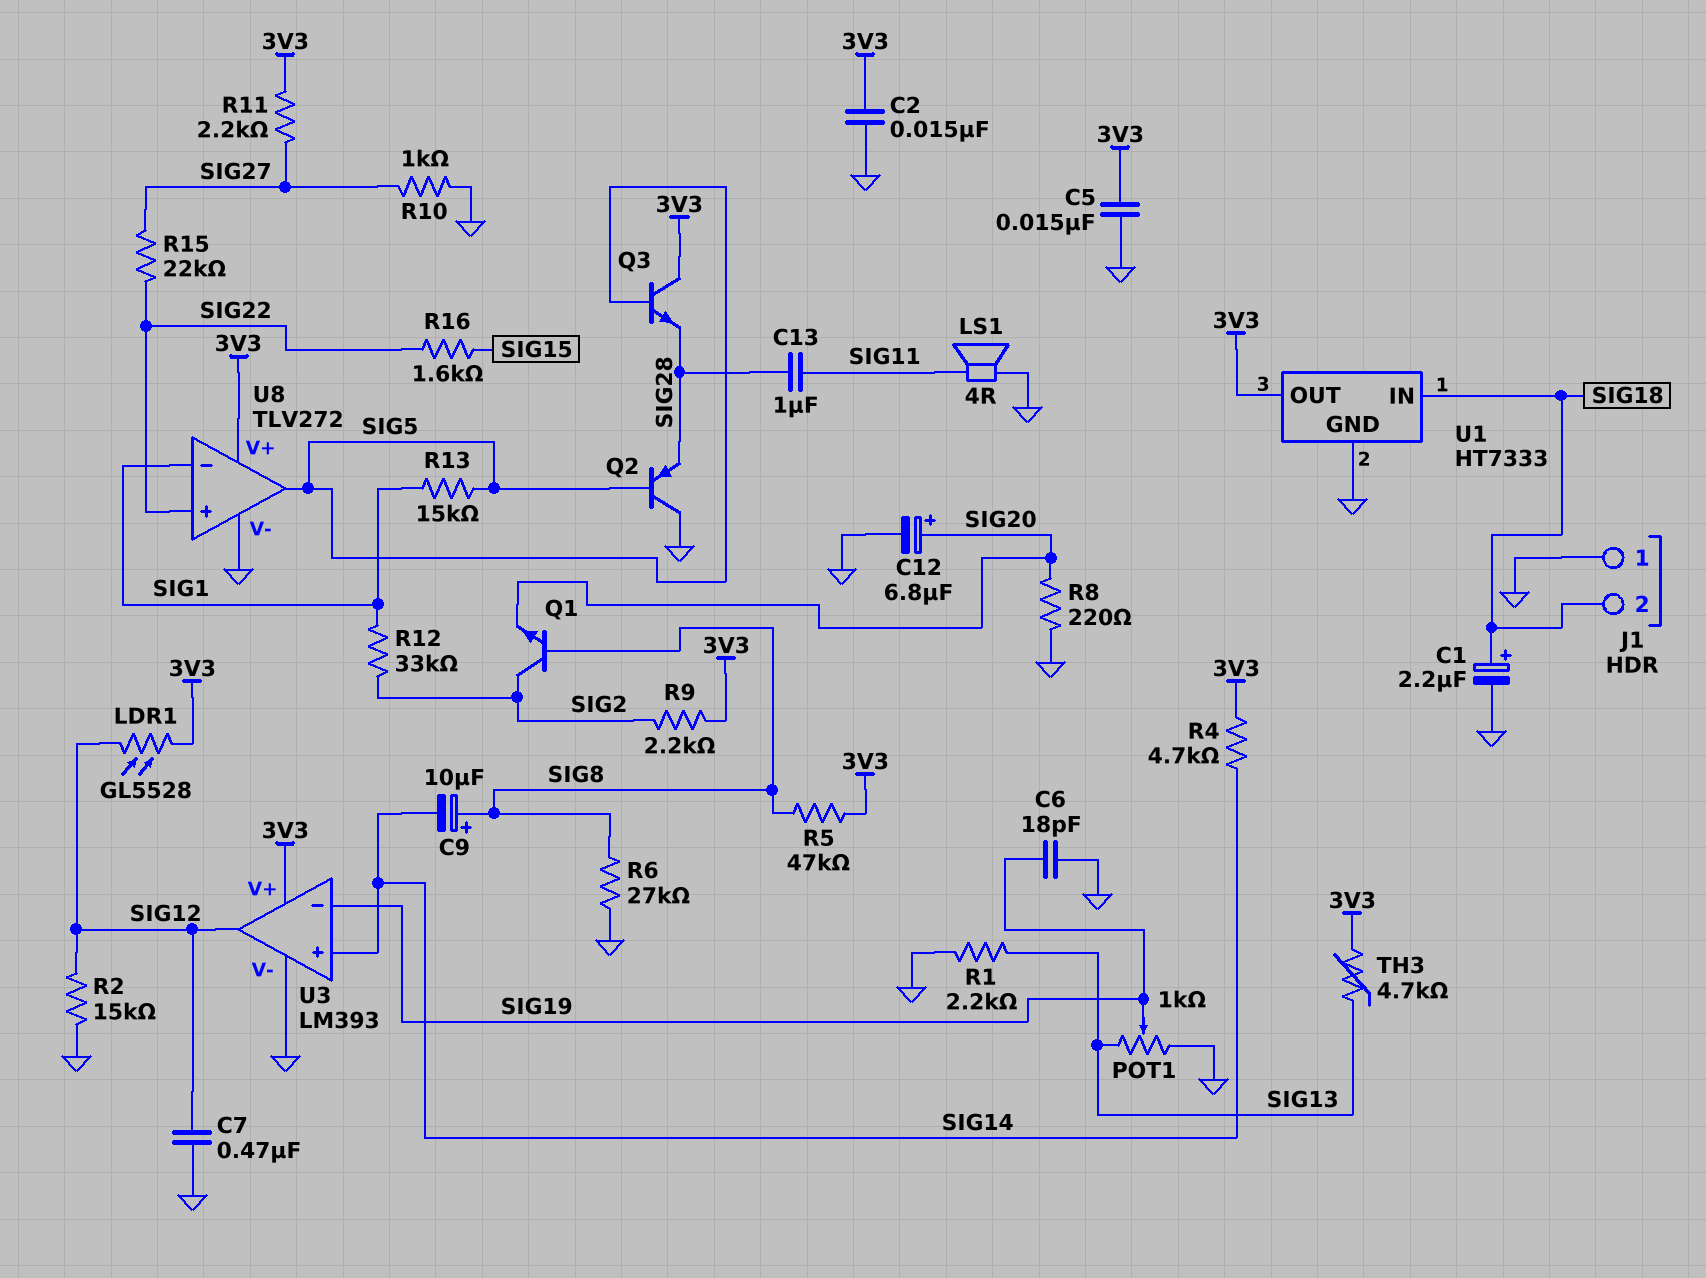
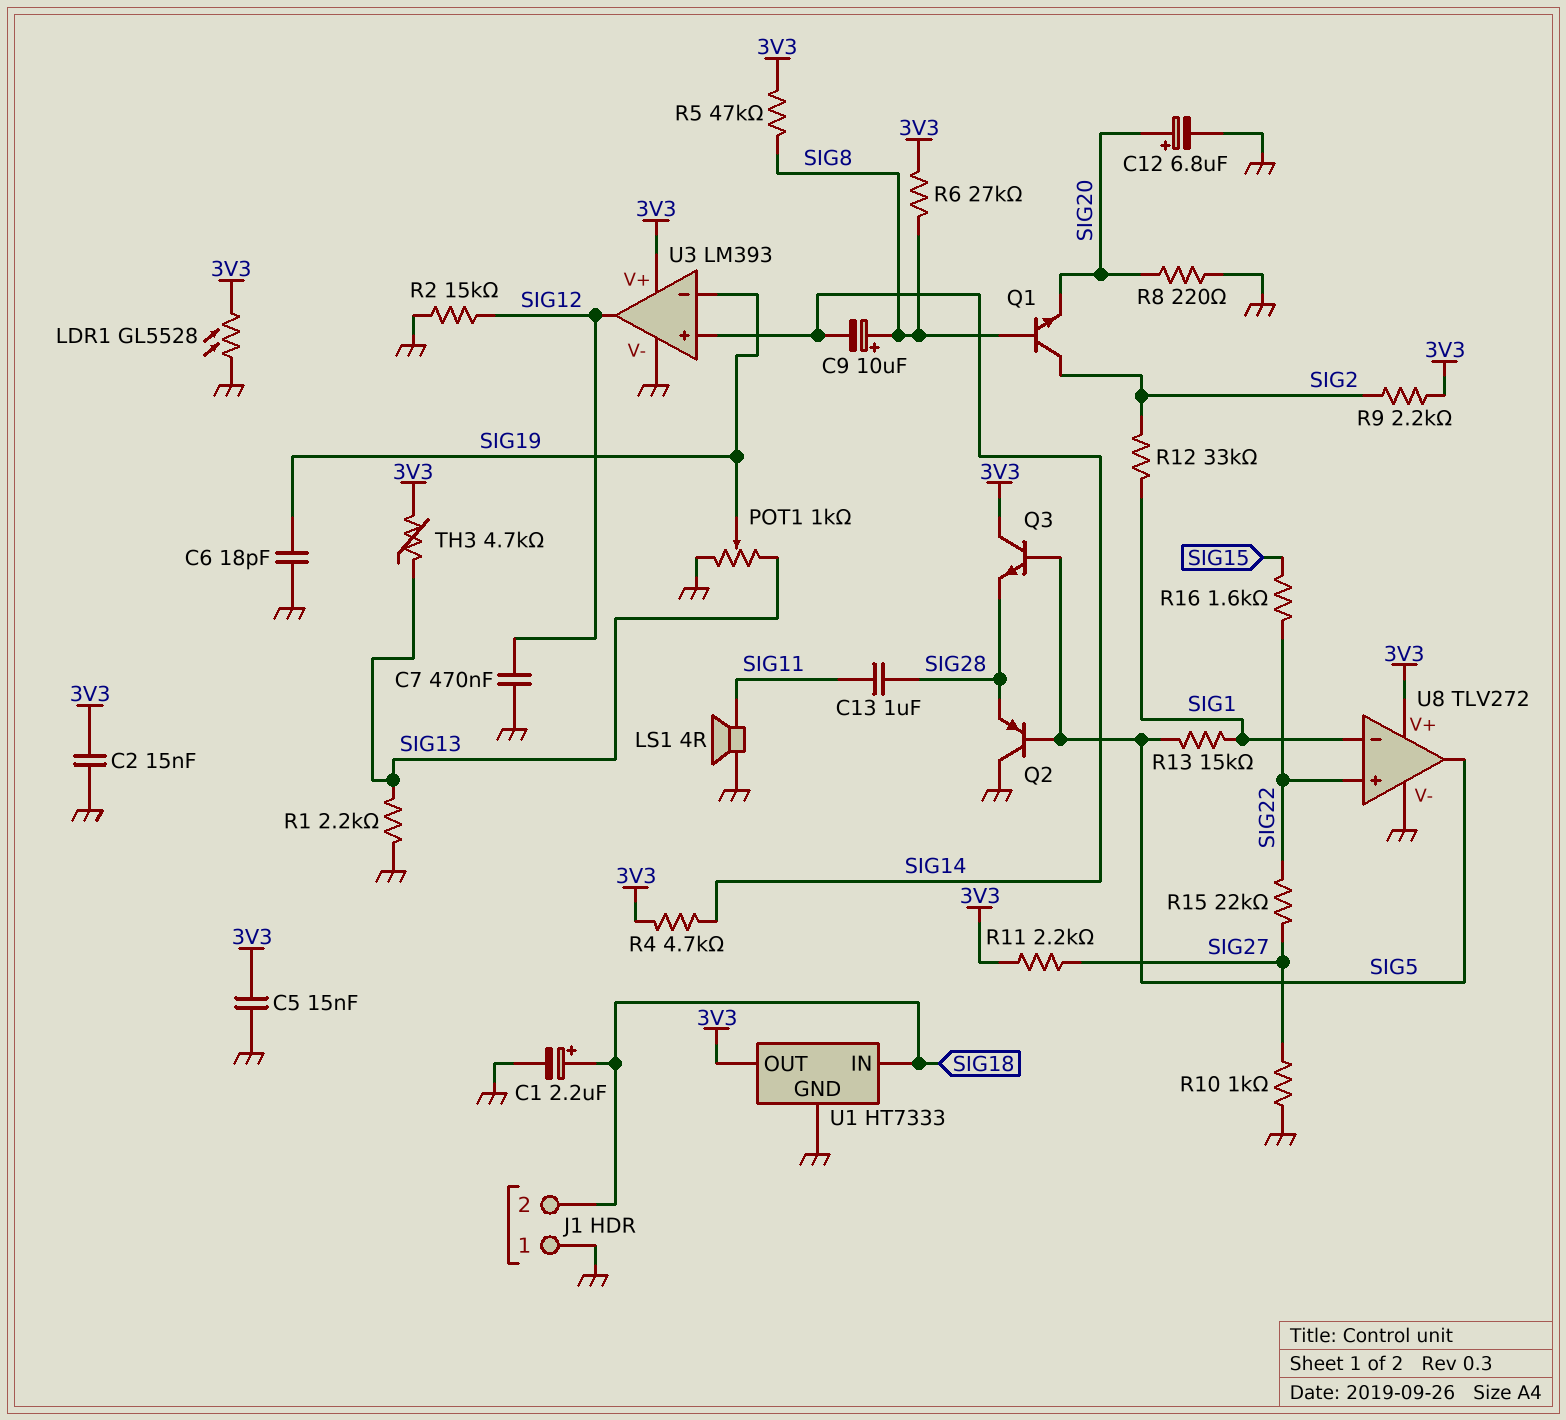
LDR1: GL5528 (3V3, SIG12) -> GL5528 (3V3, GND)
R6: 27k (GND, SIG8) -> 27k (3V3, SIG8)

